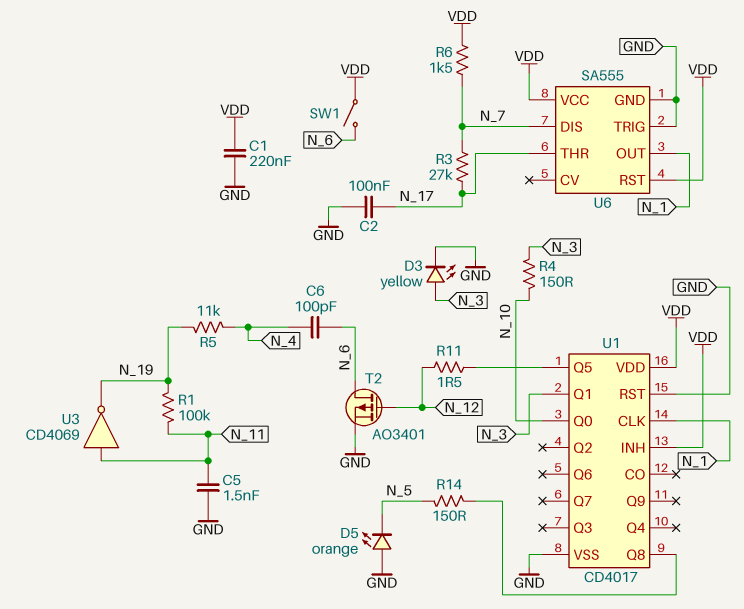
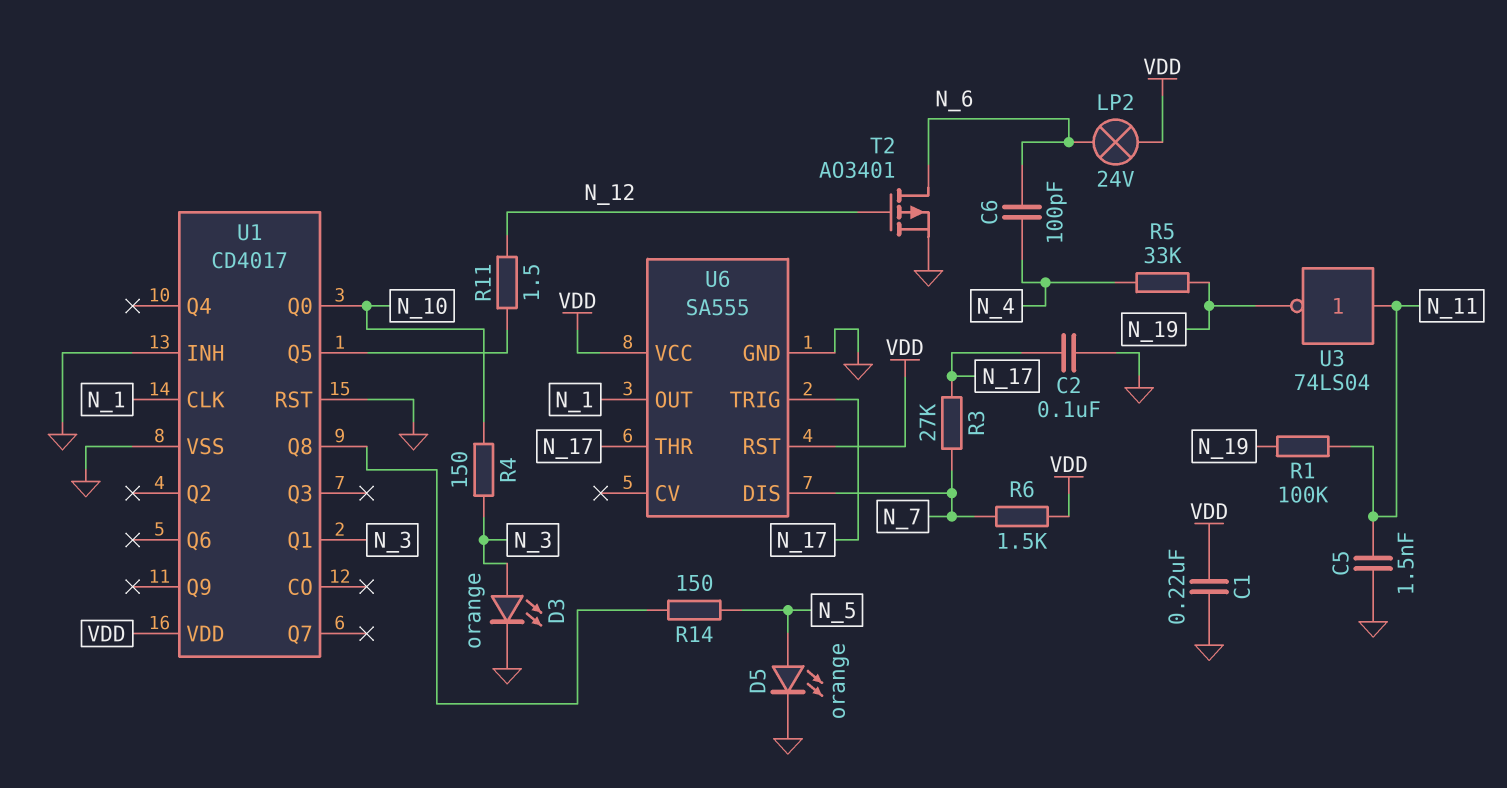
D3: LED yellow (A N_3, K GND) -> LED orange (A N_3, K GND)
D5: LED orange (A GND, K N_5) -> LED orange (A N_5, K GND)
LP2: none -> lamp 24V (N_6, VDD)
R5: 11k (N_4, N_19) -> 33k (N_4, N_19)
SW1: switch (N_6, VDD) -> none
U1 pin INH: VDD -> GND
U3: NOT CD4069 (in N_11, out N_19) -> NOT 74LS04 (in N_11, out N_19)
U6 pin TRIG: GND -> N_17

